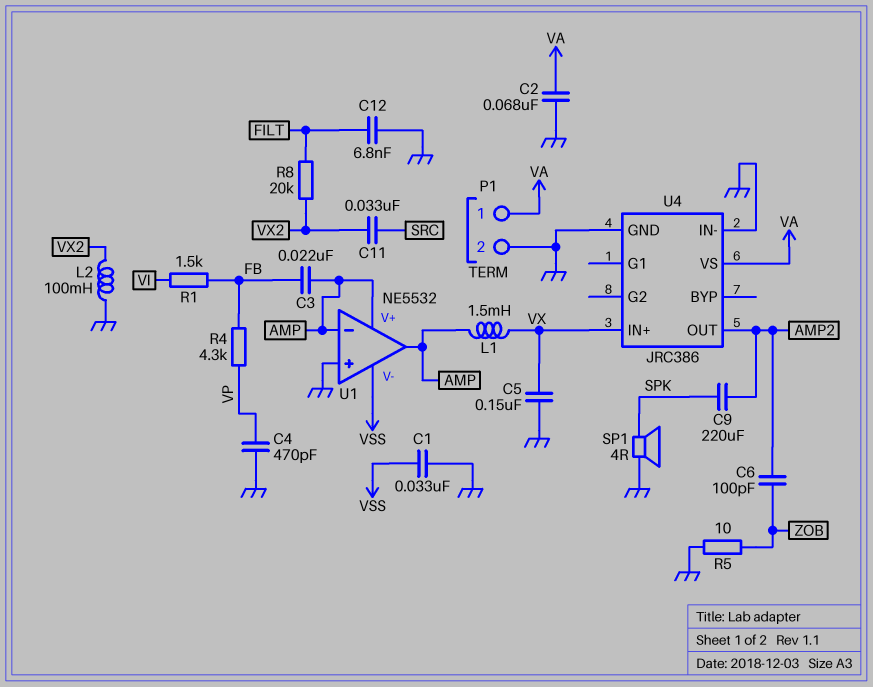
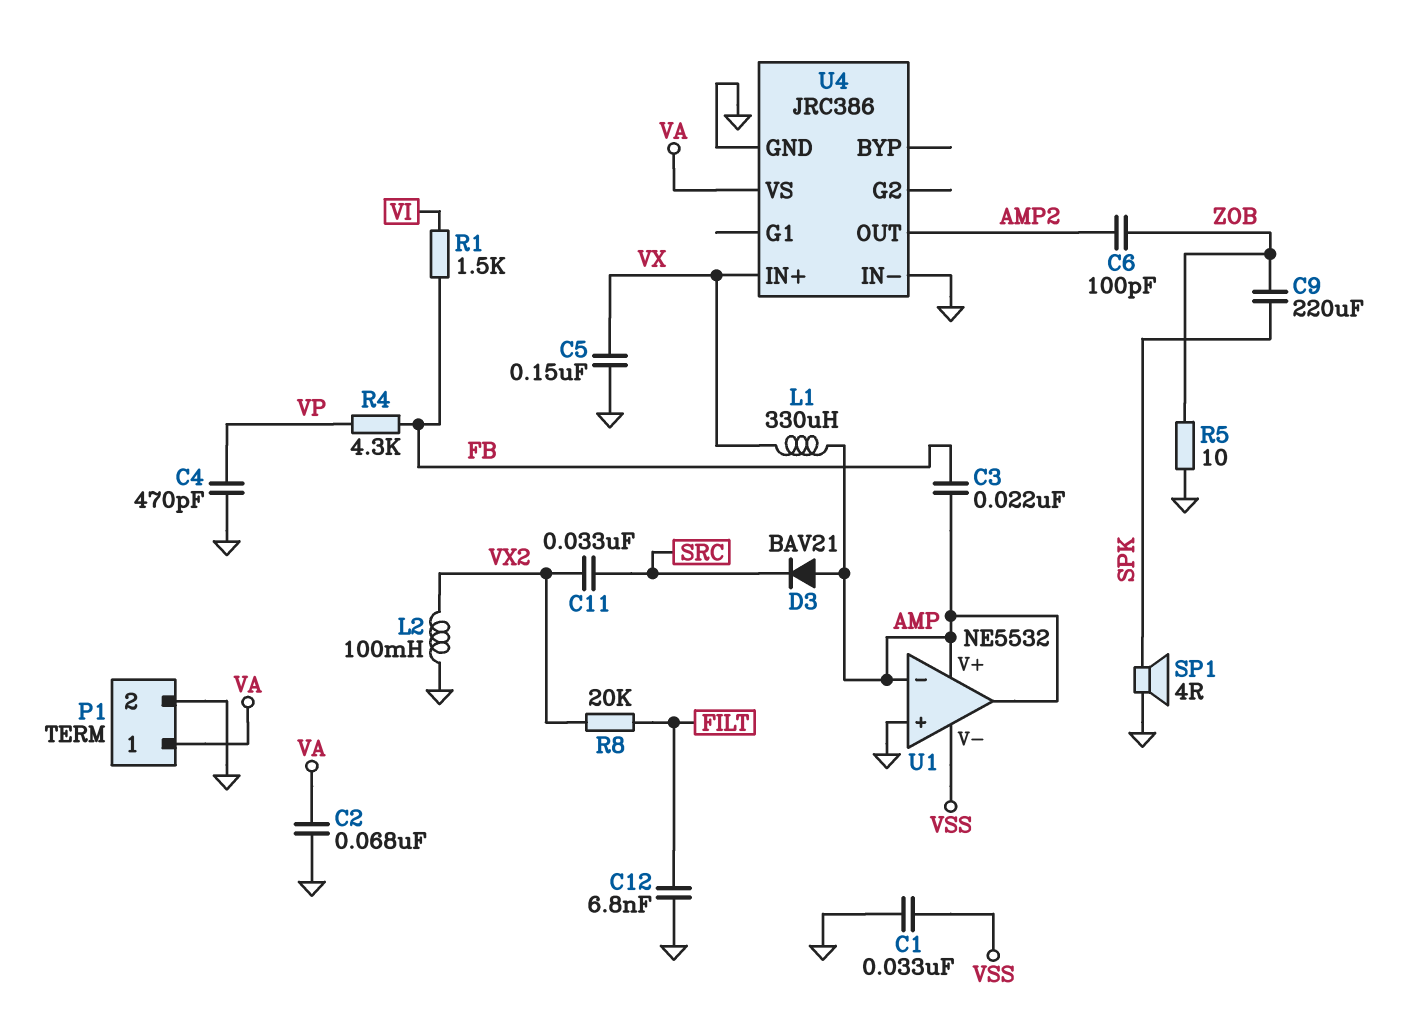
C9: 220uF (AMP2, SPK) -> 220uF (SPK, ZOB)
D3: none -> diode BAV21 (A AMP, K SRC)
L1: 1.5mH (AMP, VX) -> 330uH (AMP, VX)

